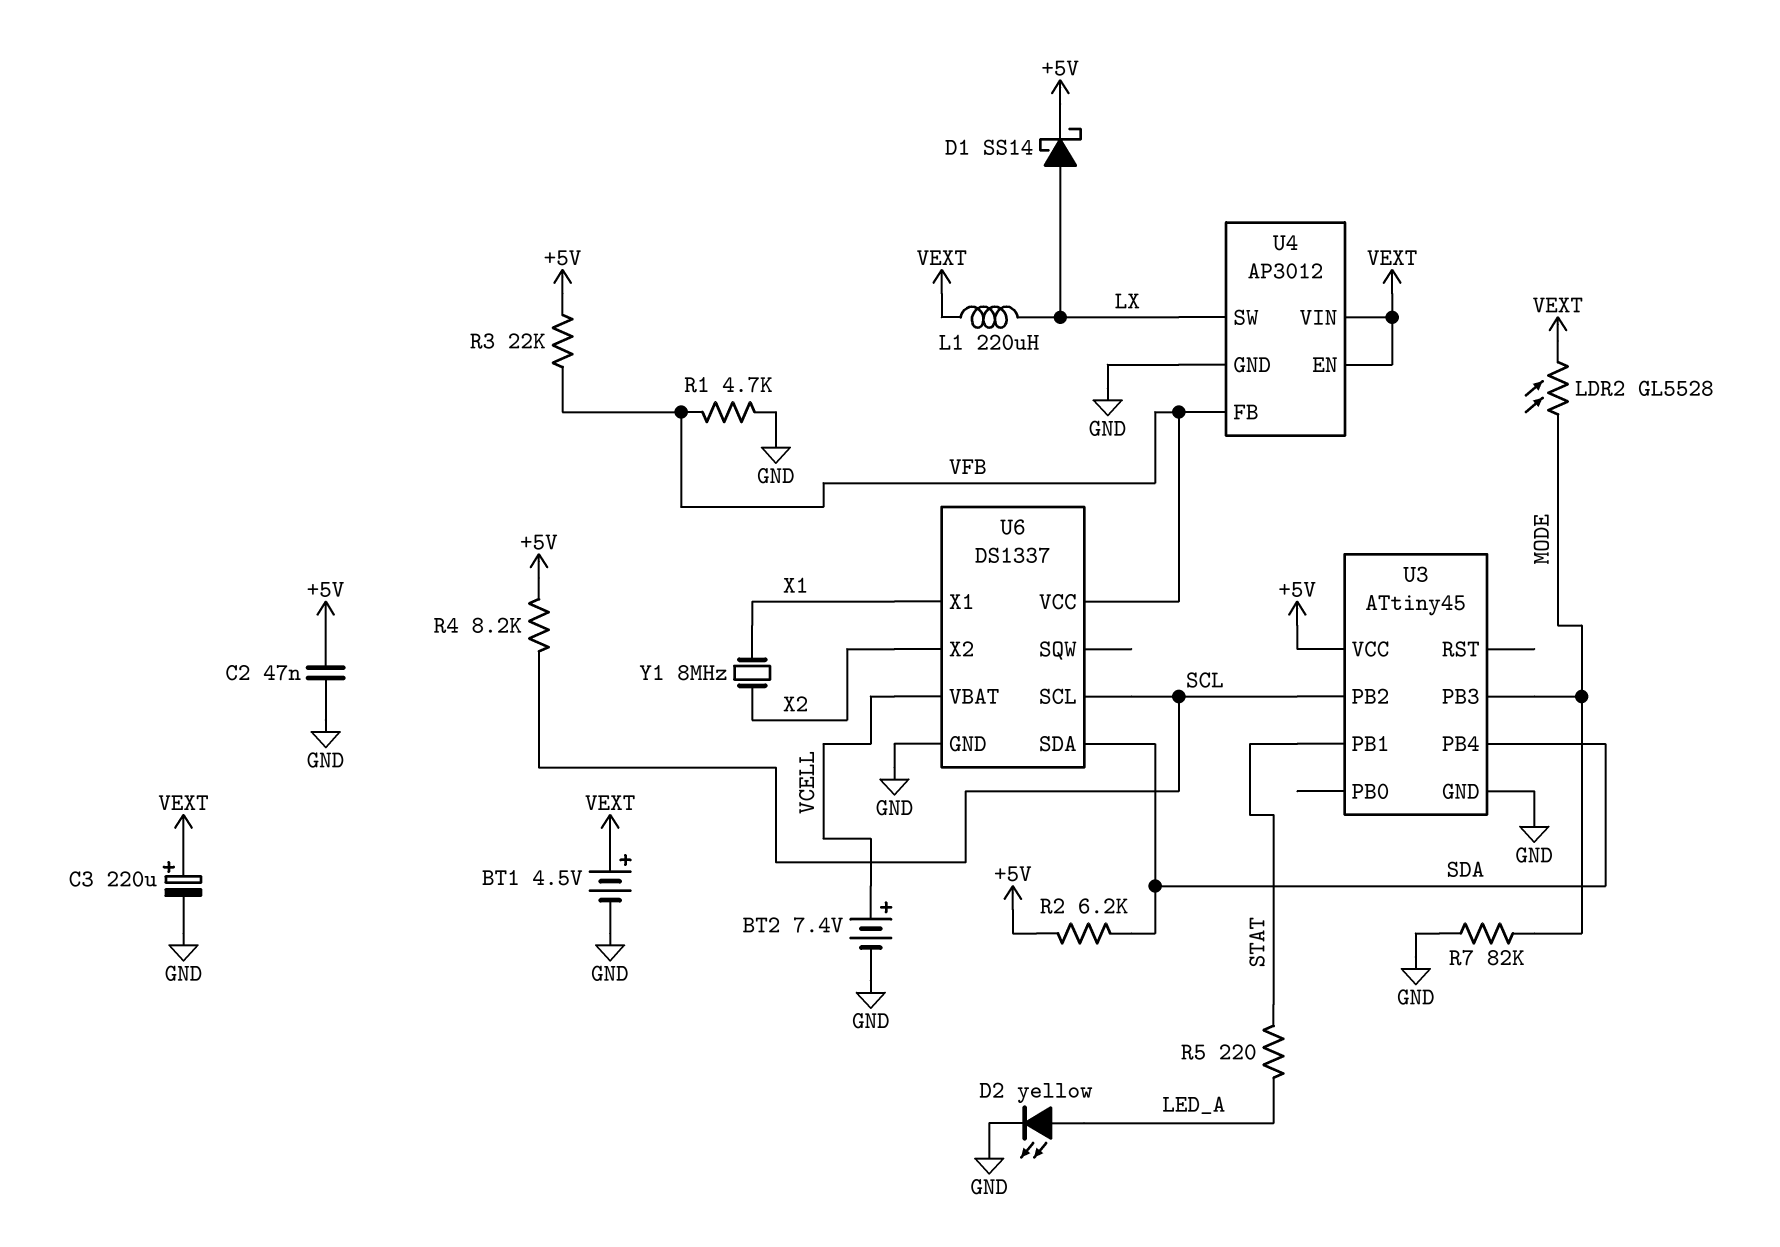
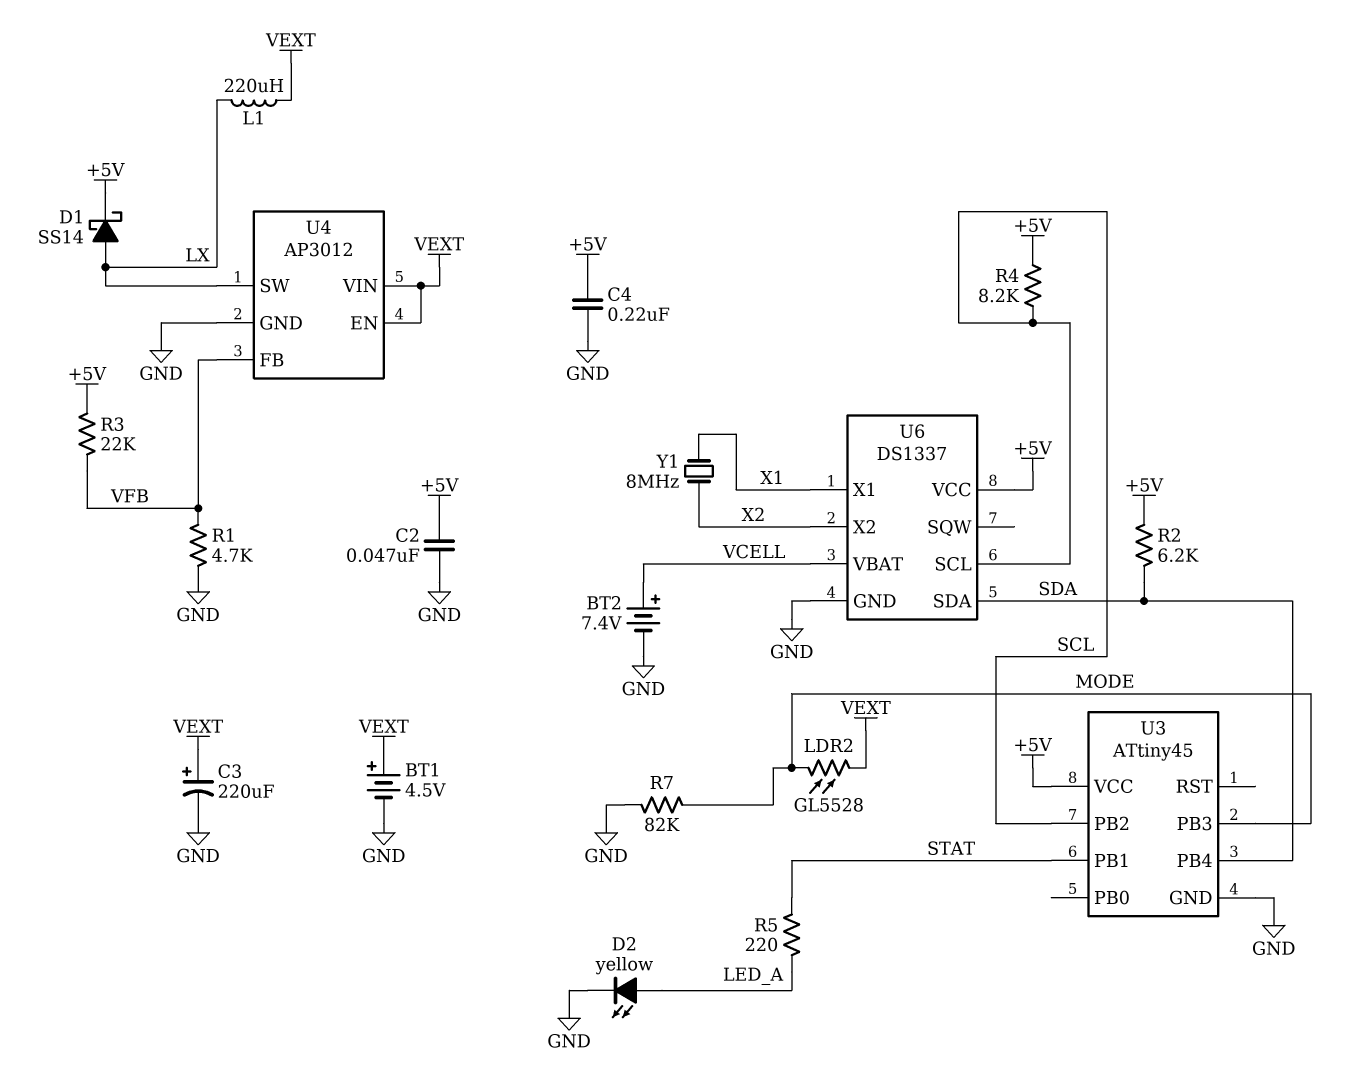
C4: none -> 220nF (+5V, GND)
U6 pin VCC: VFB -> +5V

